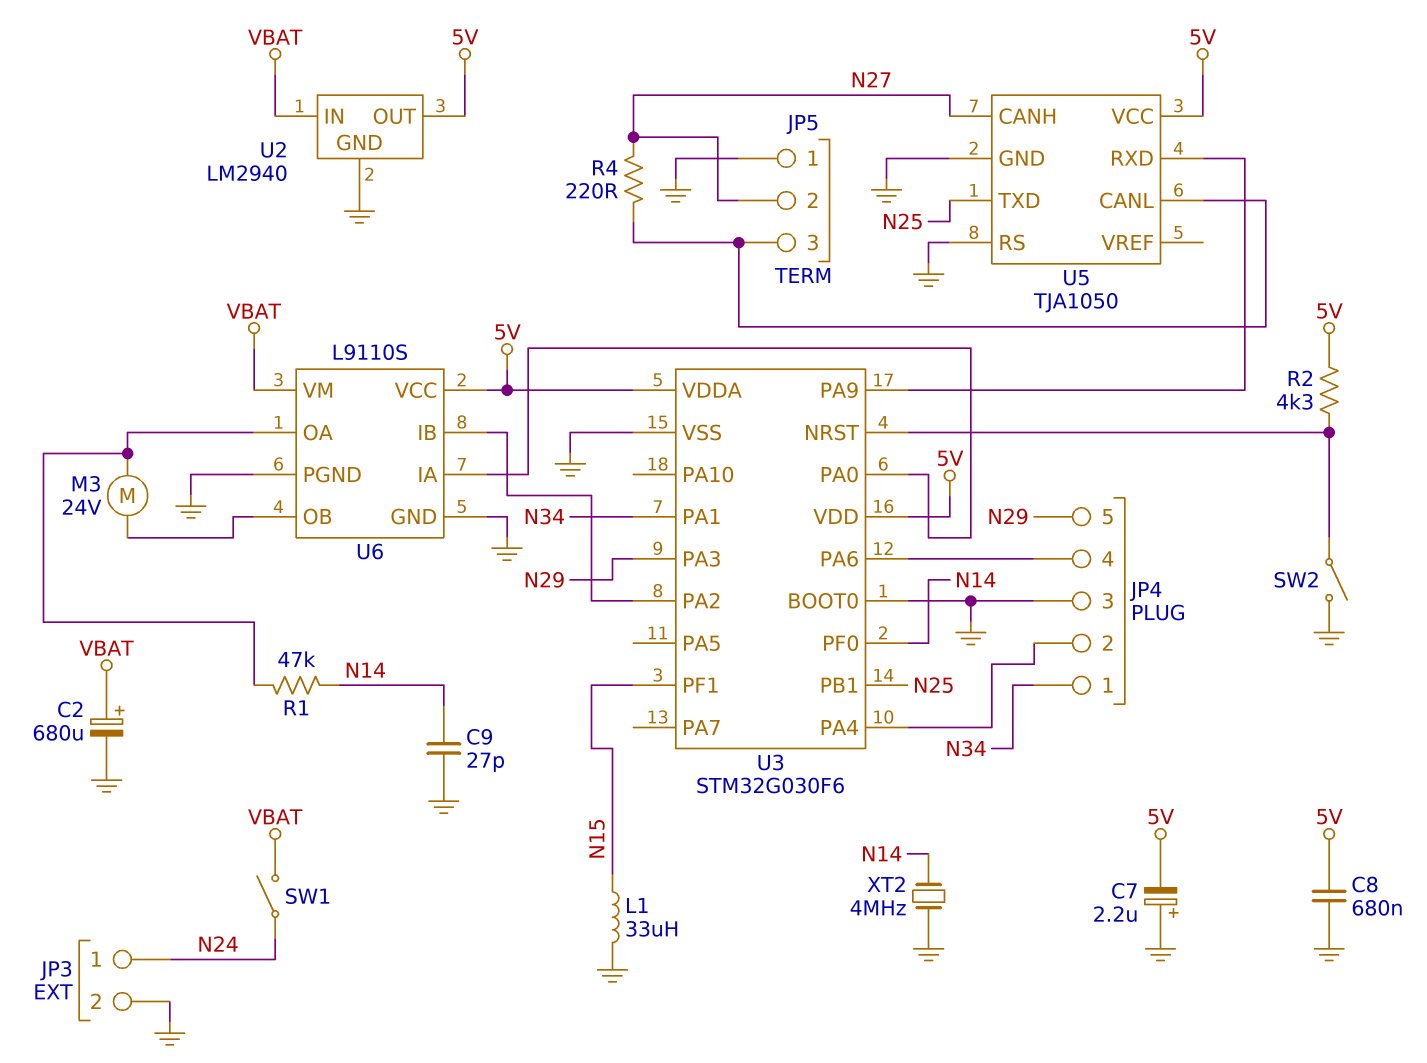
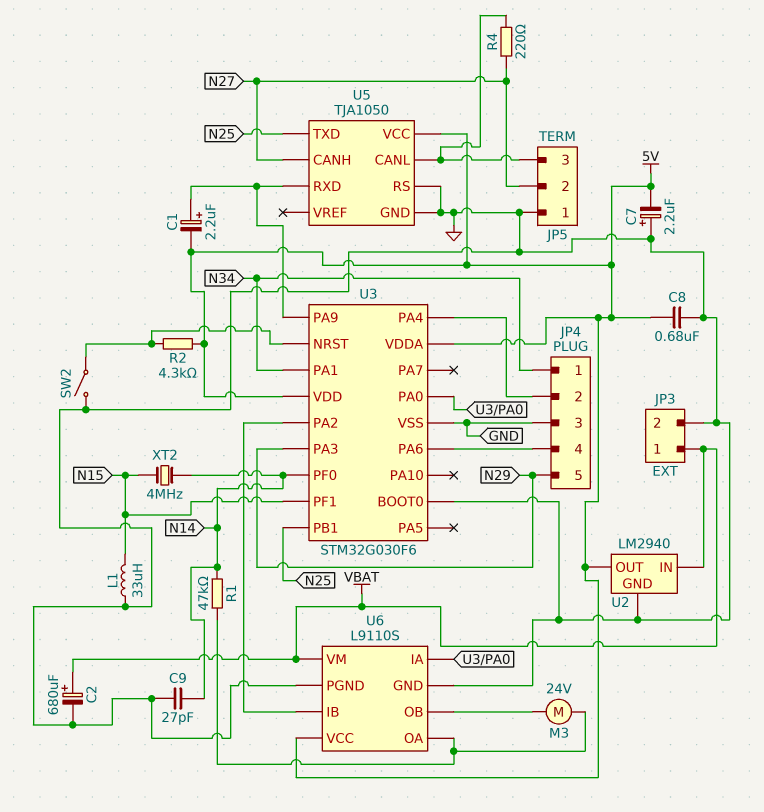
C1: none -> 2.2uF (plus U3/PA9, minus 5V)
JP3 pin 1: N24 -> VBAT
SW1: switch (N24, VBAT) -> none
XT2: 4MHz (GND, N14) -> 4MHz (N14, N15)

